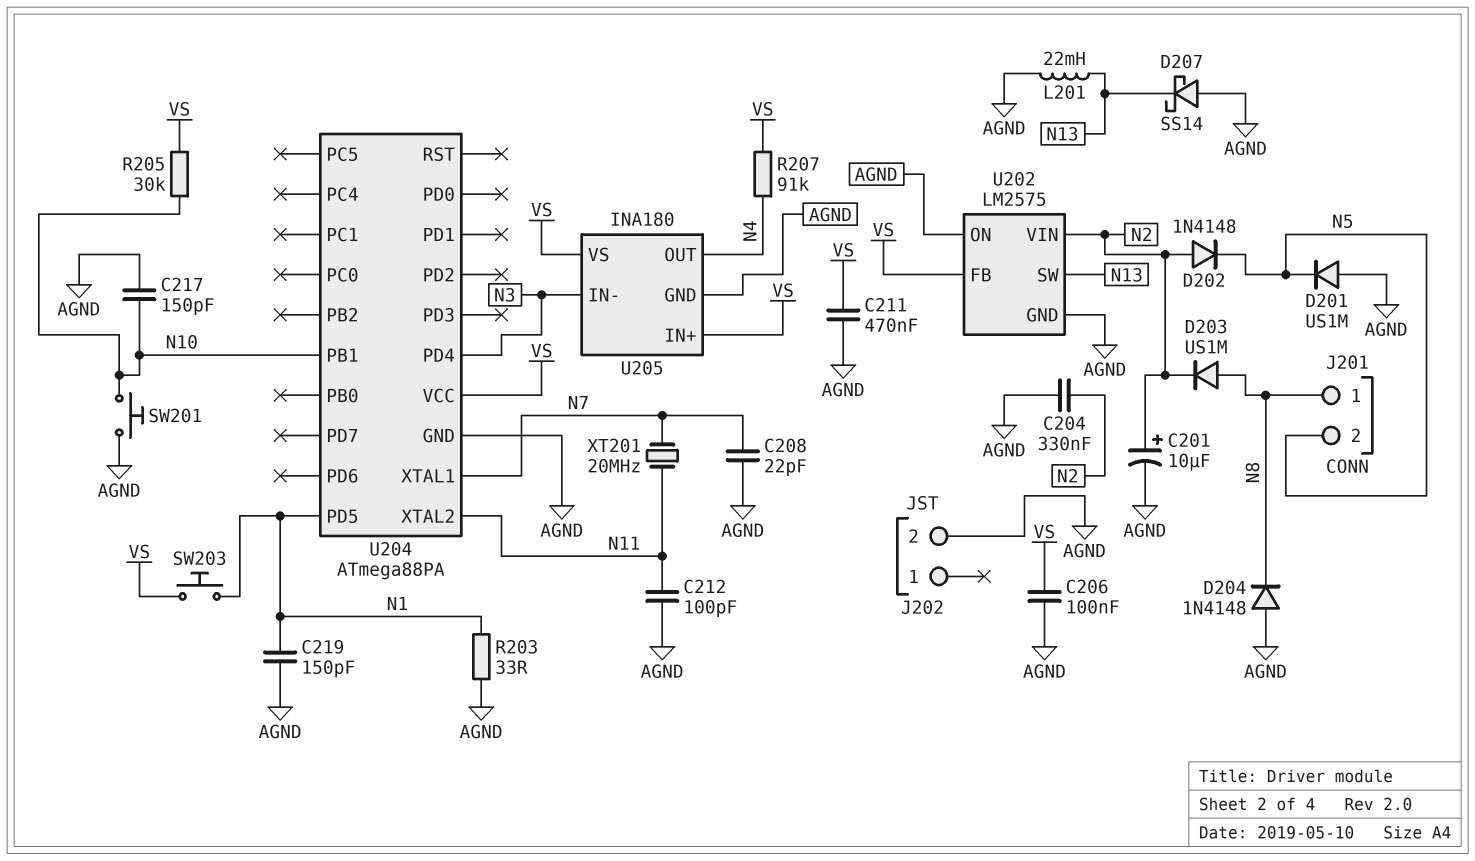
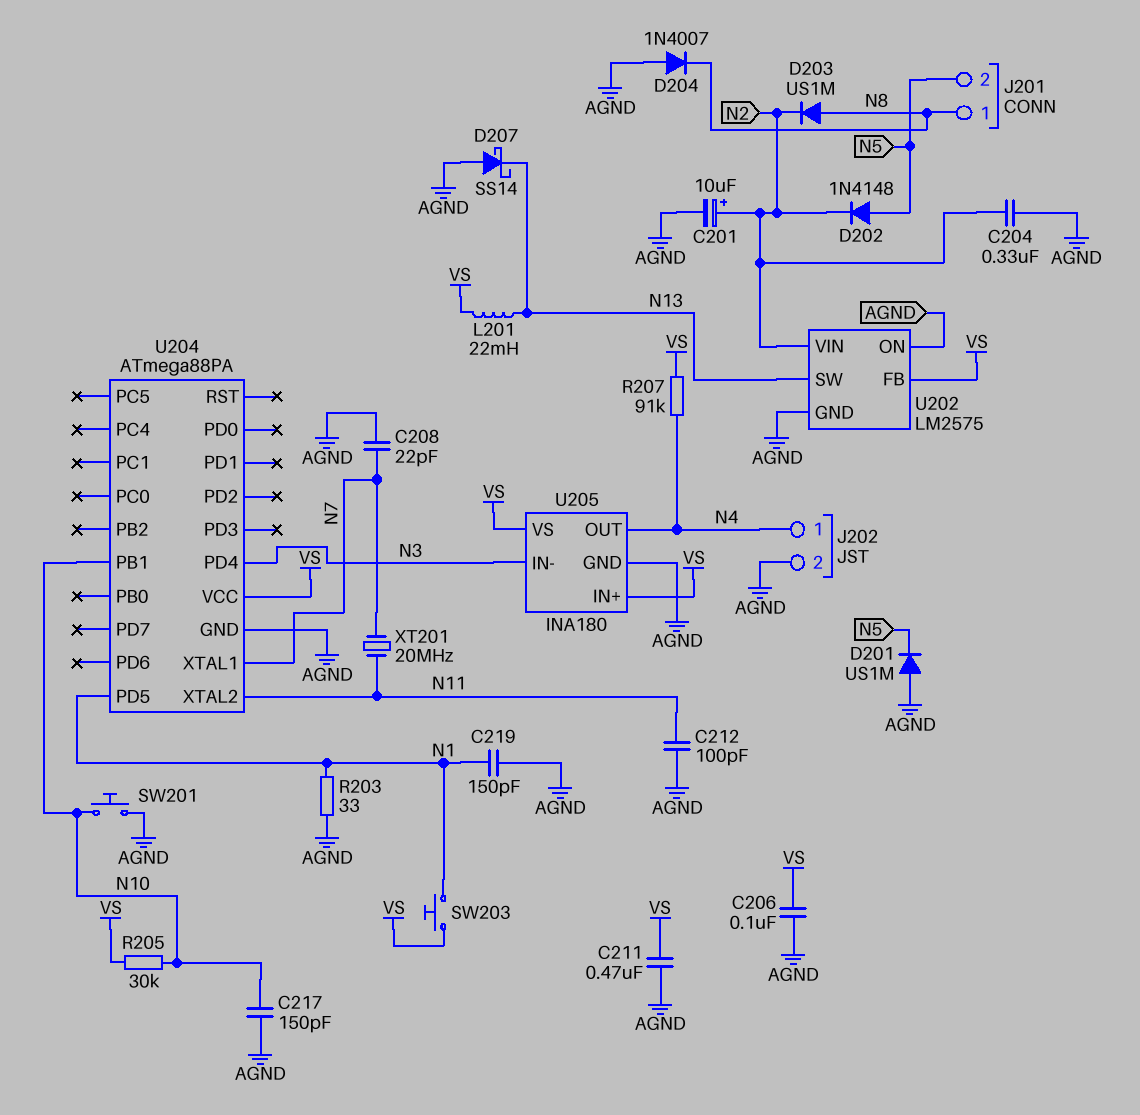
D202: diode 1N4148 (A N2, K N5) -> diode 1N4148 (A N5, K N2)
D204: diode 1N4148 (A AGND, K N8) -> diode 1N4007 (A AGND, K N8)
J202 pin 1: none -> N4
L201: 22mH (AGND, N13) -> 22mH (N13, VS)

